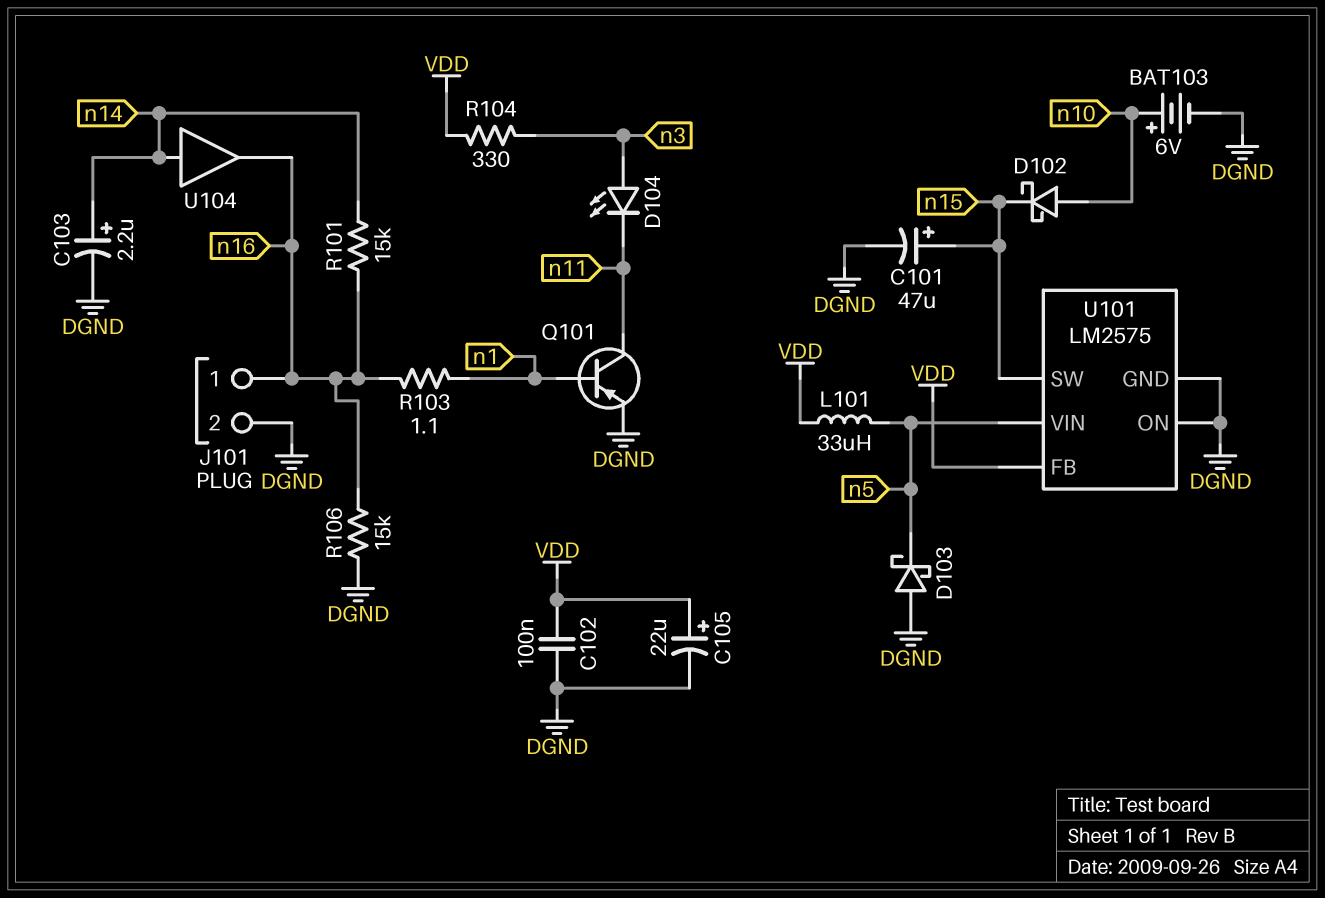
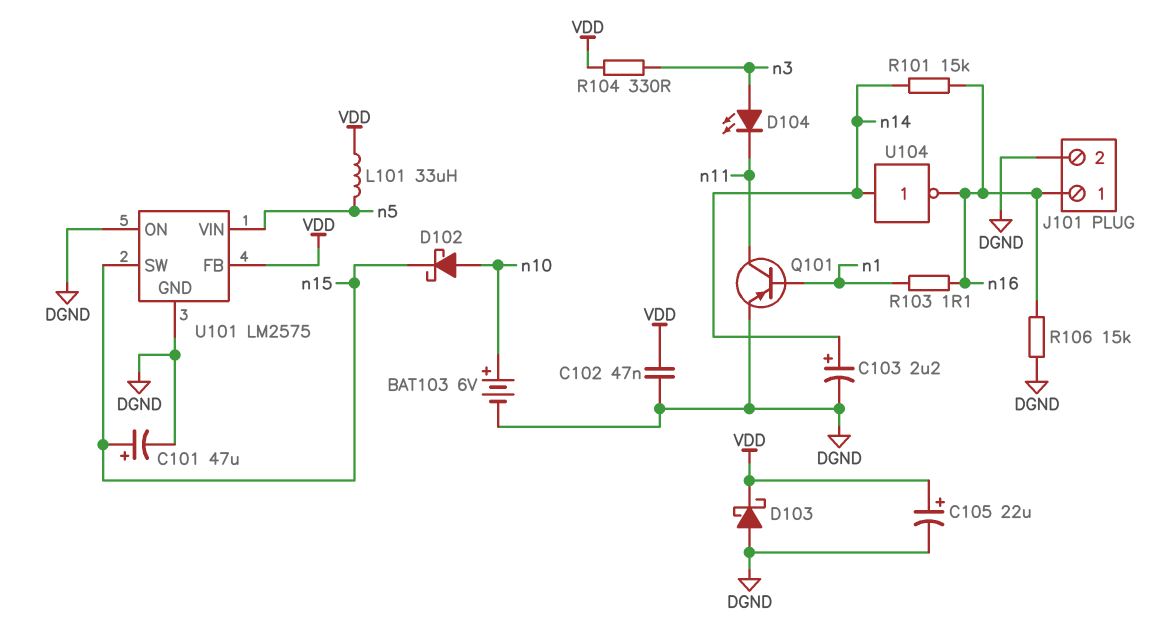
C102: 100nF (DGND, VDD) -> 47nF (DGND, VDD)
D103: schottky (A DGND, K n5) -> schottky (A DGND, K VDD)
U104: buffer (in n14, out n16) -> NOT (in n14, out n16)

